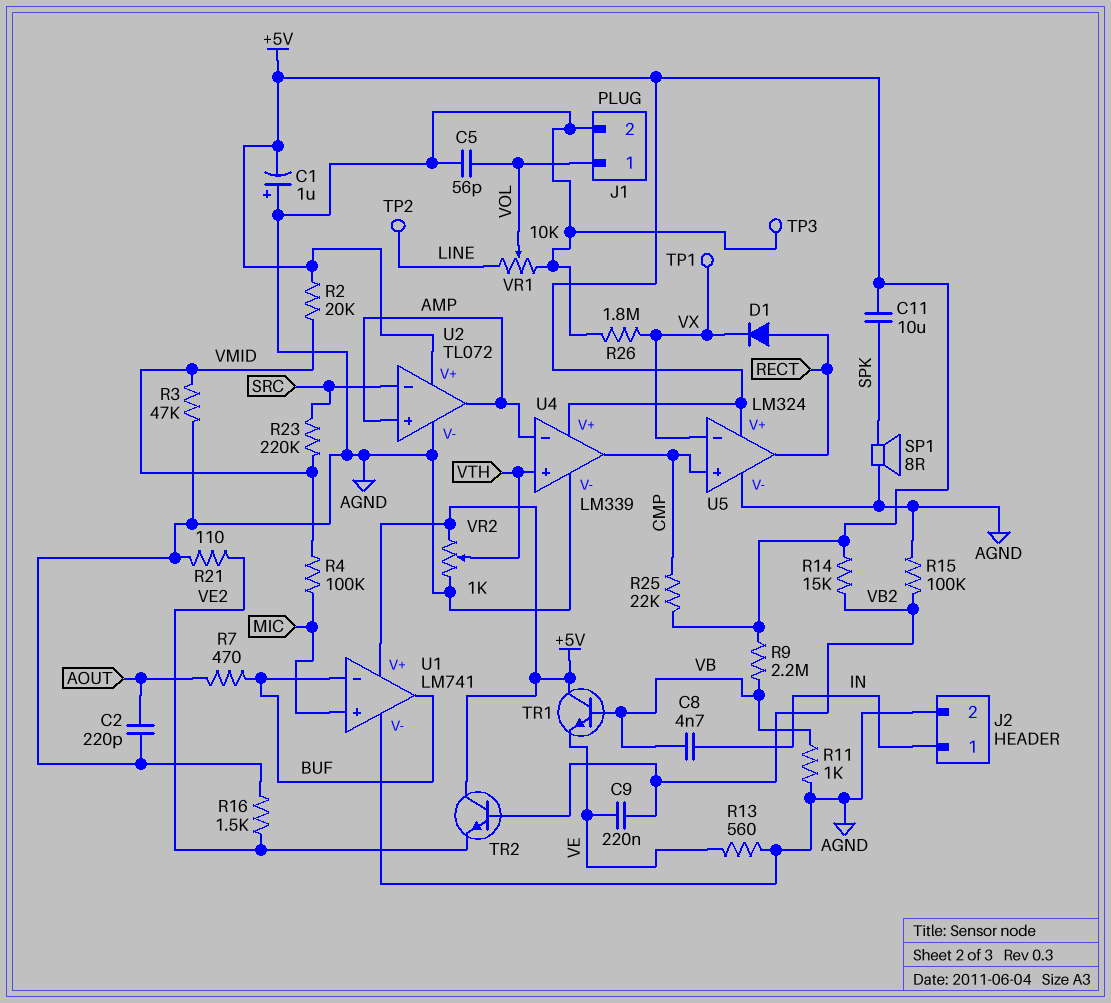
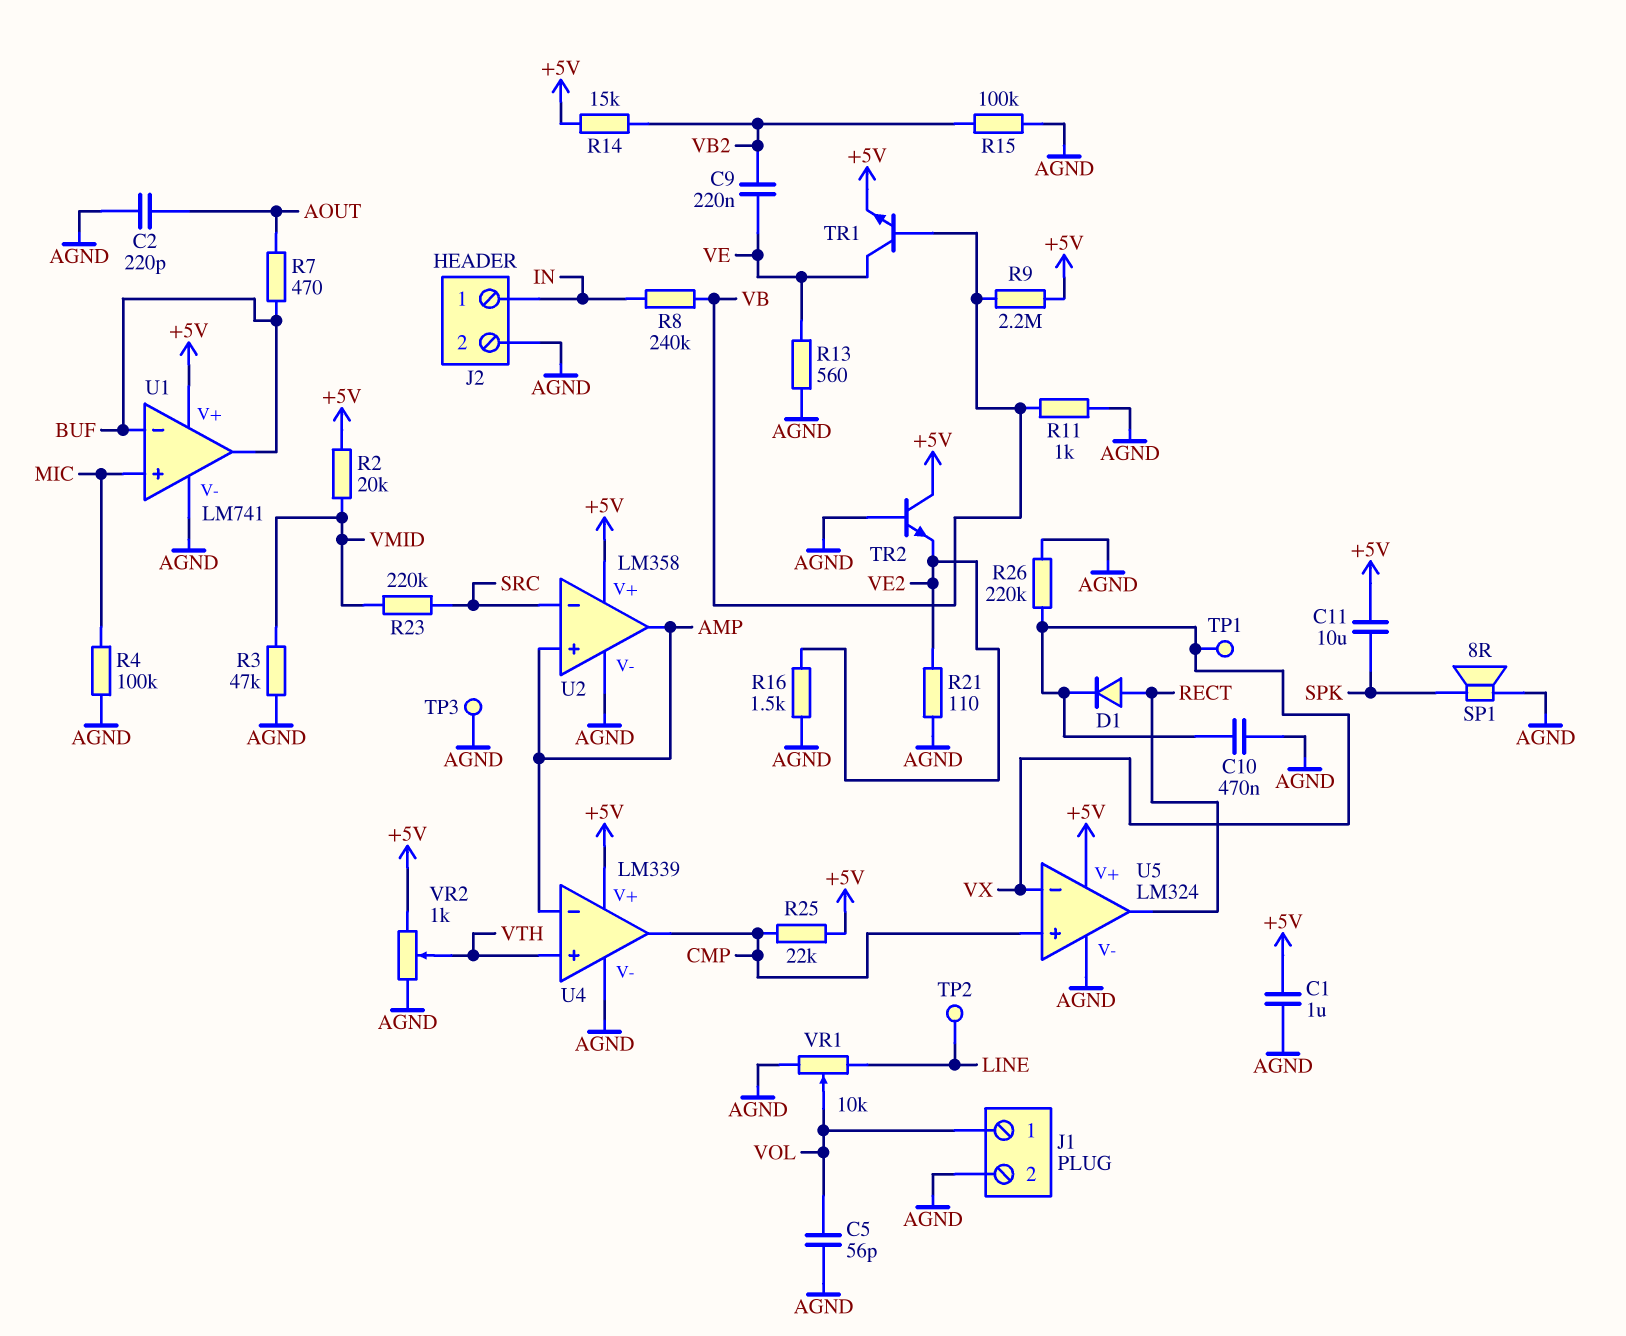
C1: 1uF (plus AGND, minus +5V) -> 1uF (+5V, AGND)
C8: 4.7nF (IN, VB) -> none
C10: none -> 470nF (AGND, VX)
R4: 100k (MIC, VMID) -> 100k (AGND, MIC)
R8: none -> 240k (IN, VB)
R26: 1.8M (AGND, VX) -> 220k (AGND, VX)
TR1: NPN (B VB, C +5V, E VE) -> NPN (B VB, C VE, E +5V)
TR2: NPN (B VB2, C +5V, E VE2) -> NPN (B AGND, C +5V, E VE2)
U2: TL072 -> LM358

